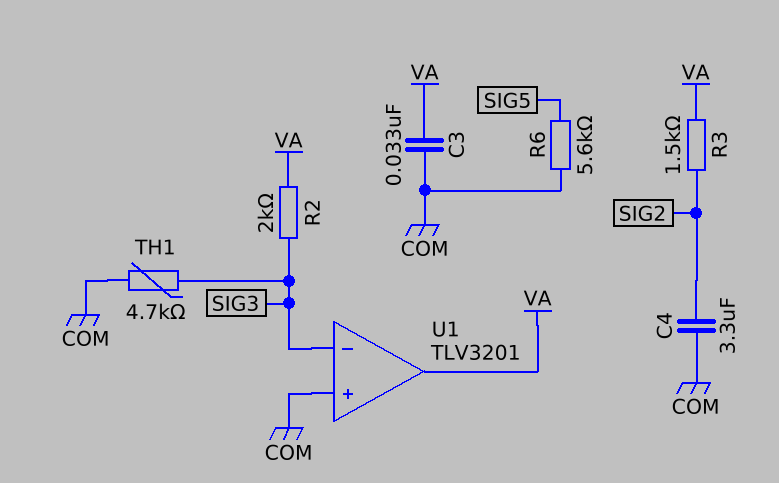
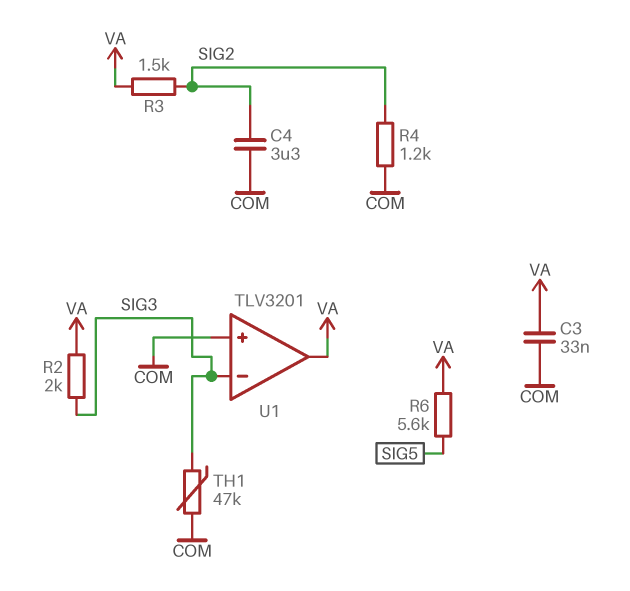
R4: none -> 1.2k (COM, SIG2)
R6: 5.6k (COM, SIG5) -> 5.6k (SIG5, VA)
TH1: 4.7k (COM, SIG3) -> 47k (COM, SIG3)

